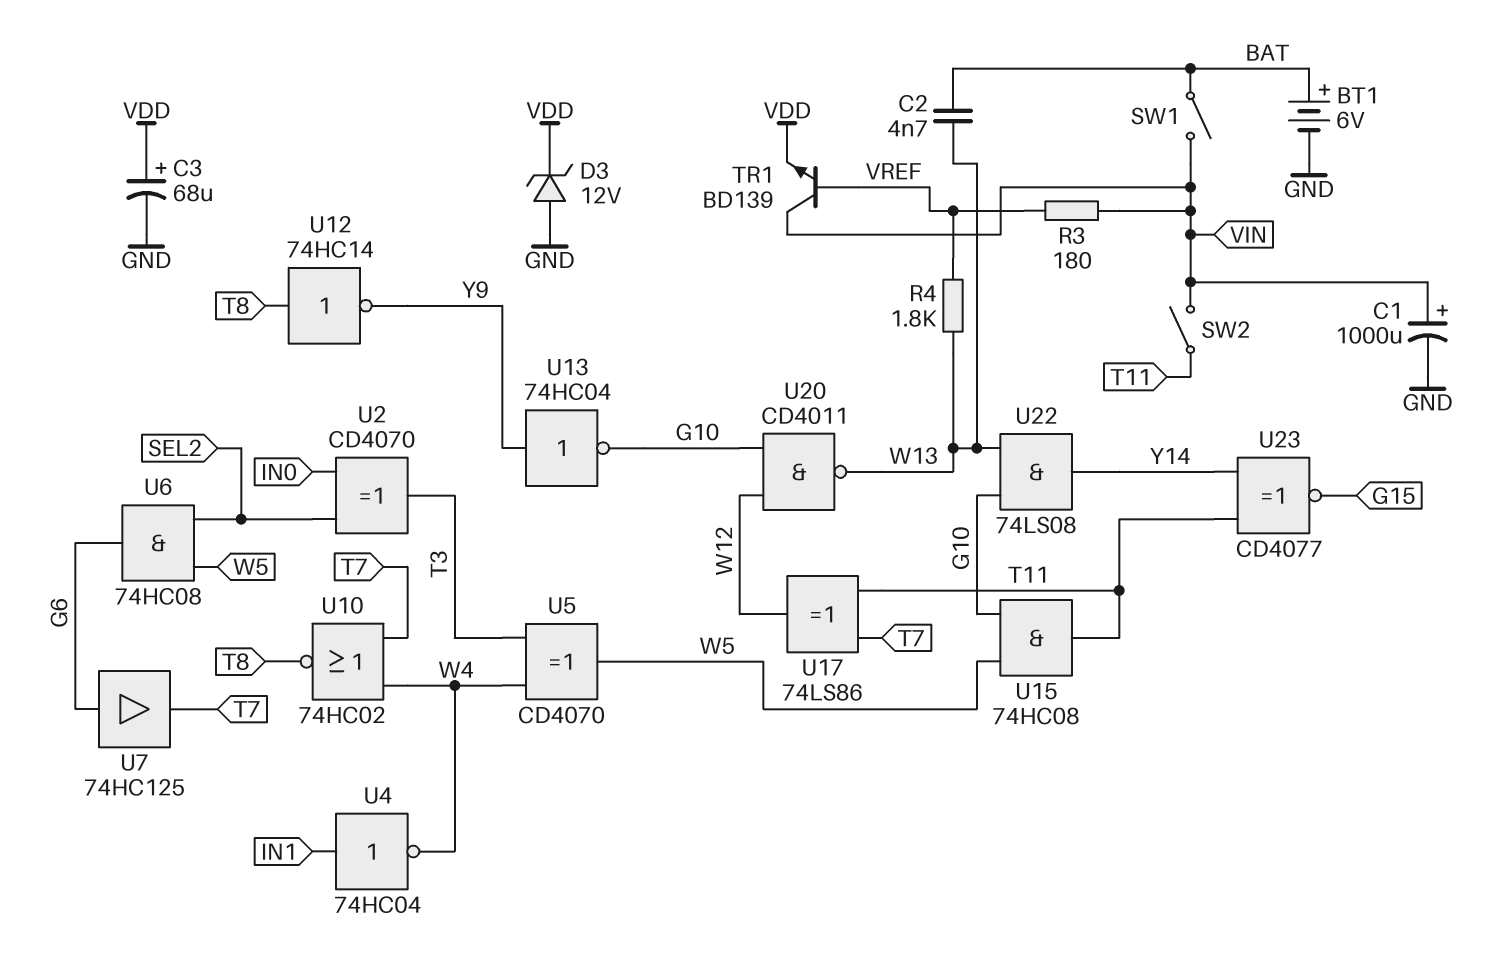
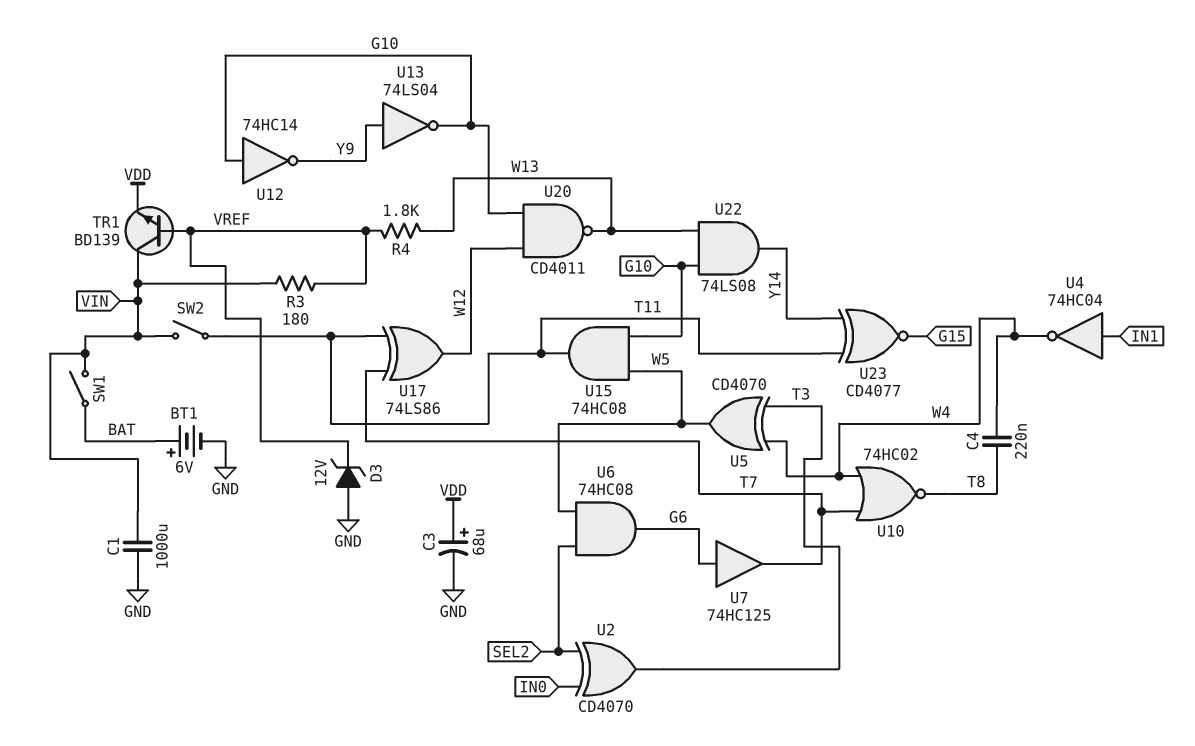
C1: 1000uF (plus VIN, minus GND) -> 1000uF (GND, VIN)
C2: 4.7nF (BAT, W13) -> none
C4: none -> 220nF (T8, W4)
D3: zener 12V (A GND, K VDD) -> zener 12V (A GND, K VREF)
U12: NOT 74HC14 (in T8, out Y9) -> NOT 74HC14 (in G10, out Y9)
U13: NOT 74HC04 (in Y9, out G10) -> NOT 74LS04 (in Y9, out G10)

